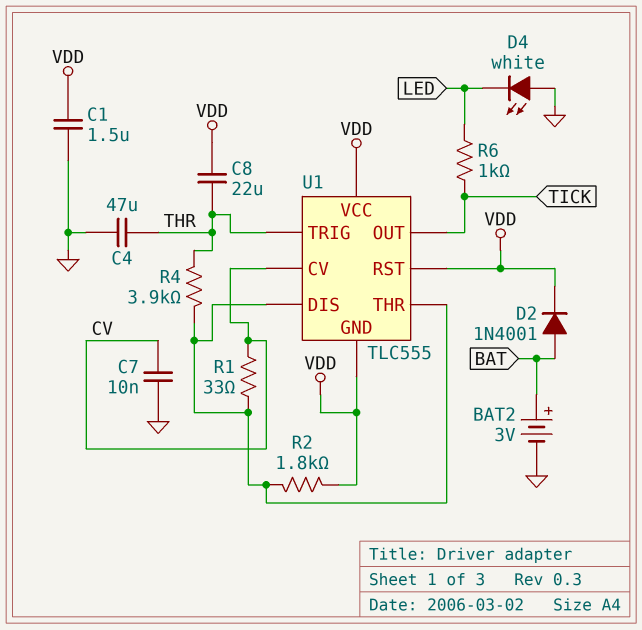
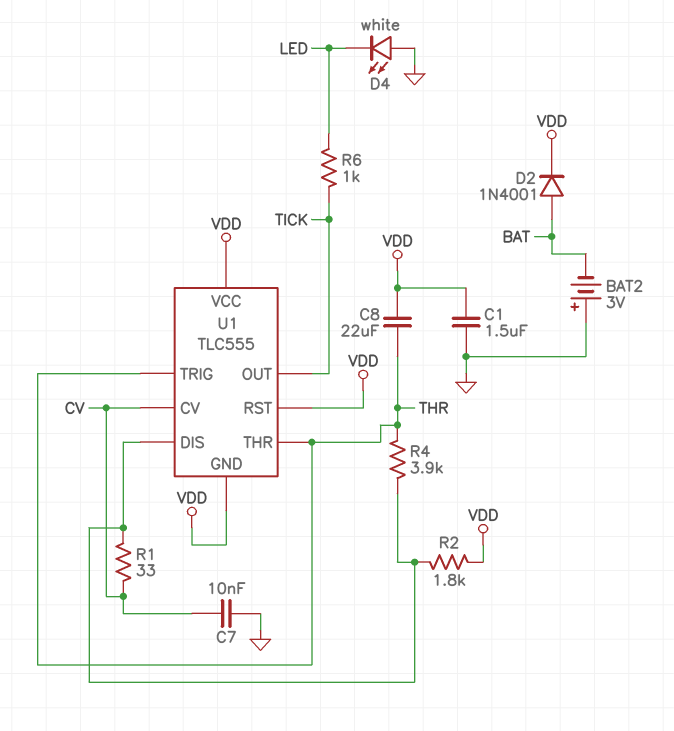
BAT2: 3V (plus BAT, minus GND) -> 3V (plus GND, minus BAT)
C4: 47uF (GND, THR) -> none
U1 pin THR: U1/DIS -> THR

